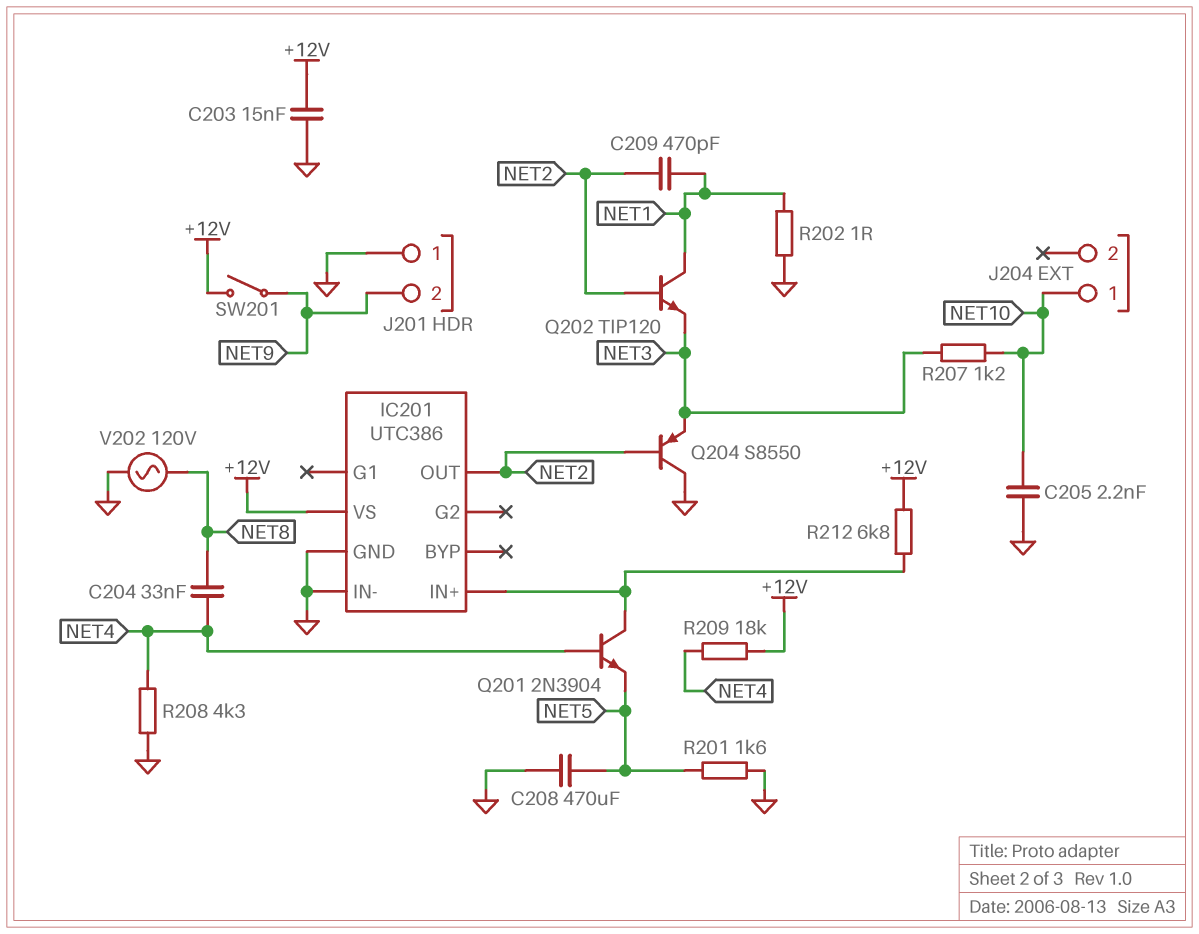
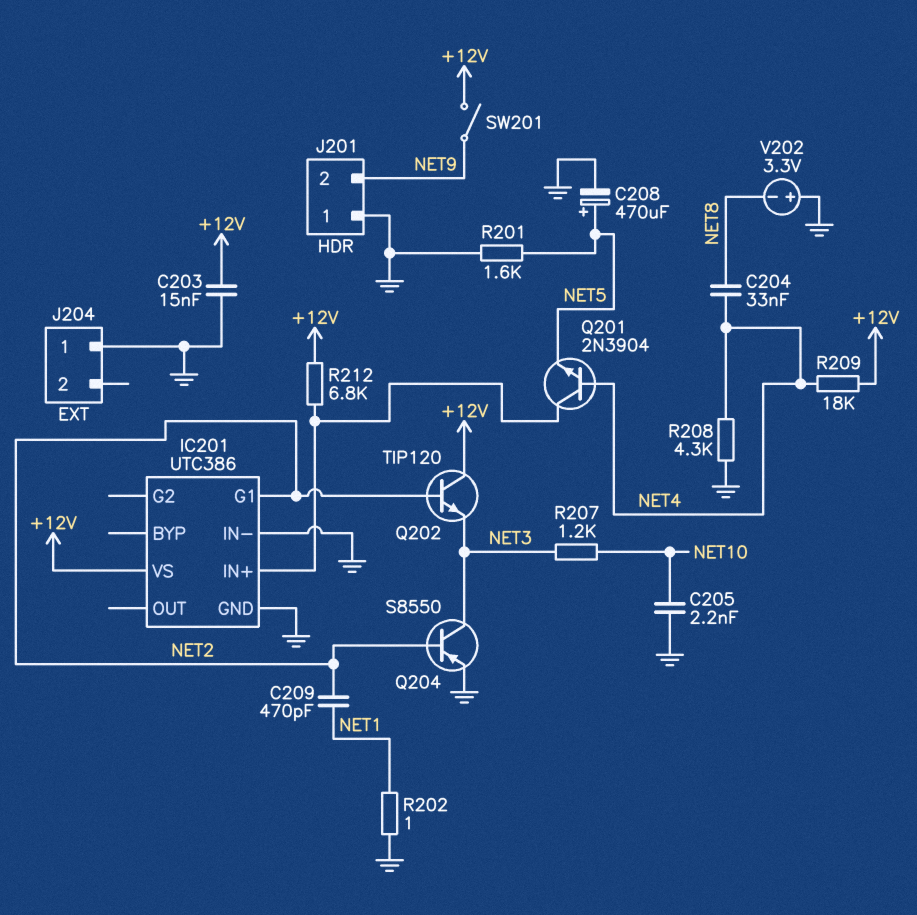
C208: 470uF (GND, NET5) -> 470uF (plus NET5, minus GND)
IC201 pin G1: none -> NET2
IC201 pin OUT: NET2 -> none
J204 pin 1: NET10 -> GND
Q202: NPN TIP120 (B NET2, C NET1, E NET3) -> NPN TIP120 (B NET2, C +12V, E NET3)
Q204: PNP S8550 (B NET2, C GND, E NET3) -> PNP S8550 (B NET2, C NET3, E GND)
V202: AC 120V (GND, NET8) -> 3.3V (plus GND, minus NET8)

